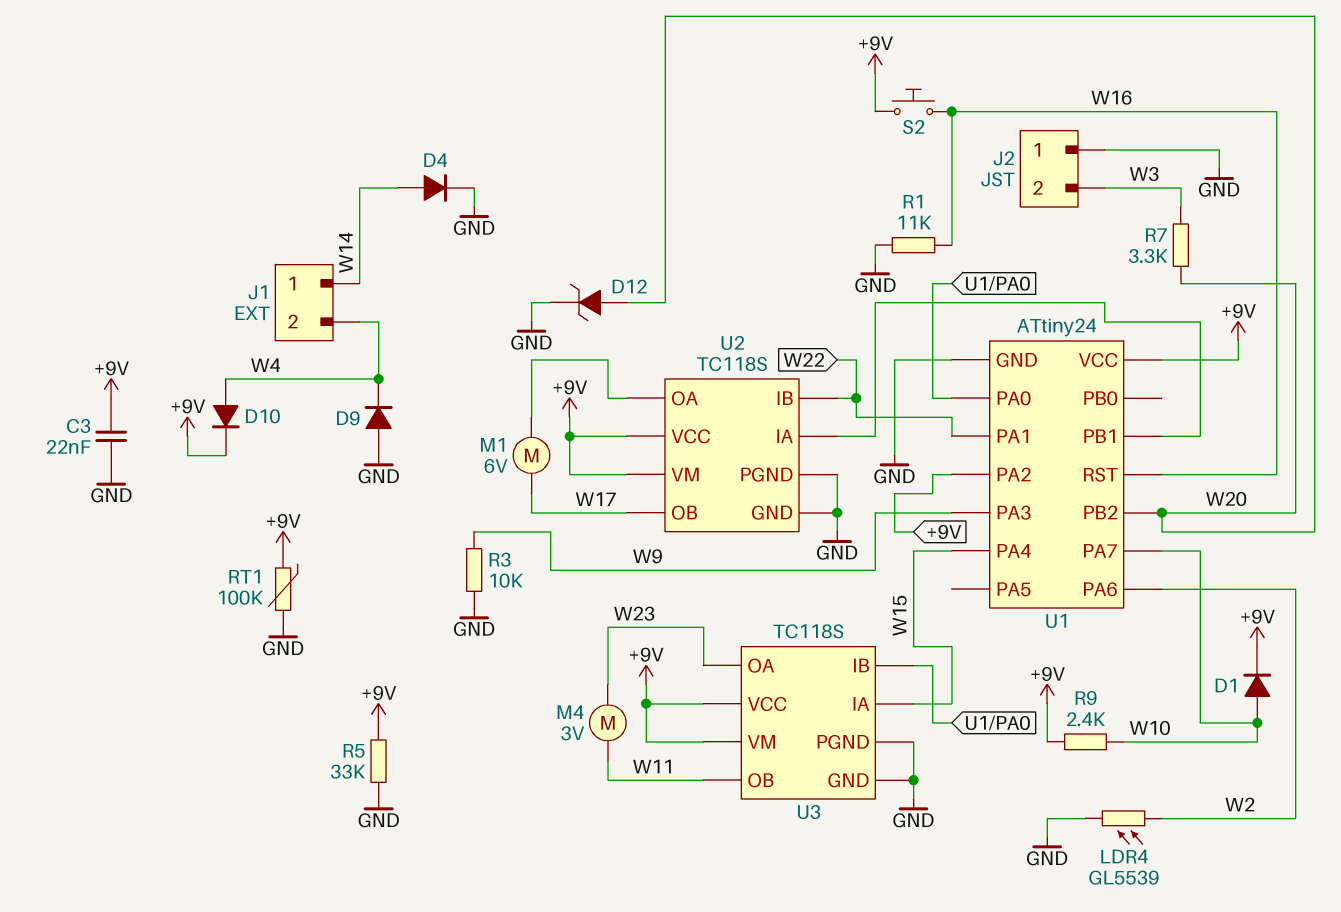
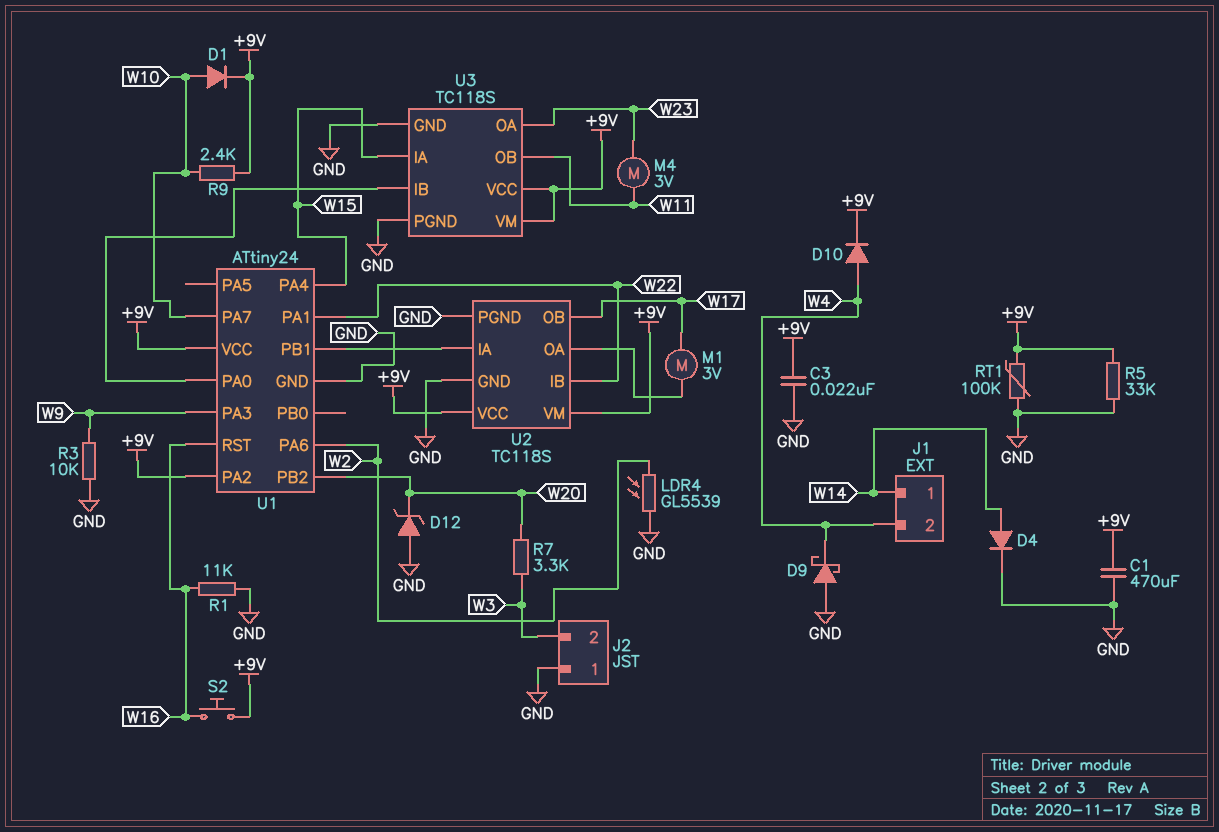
C1: none -> 470uF (+9V, GND)
D9: diode (A GND, K W4) -> schottky (A GND, K W4)
D12: zener (A W20, K GND) -> zener (A GND, K W20)
M1: motor 6V (U2/OA, W17) -> motor 3V (U2/OA, W17)

